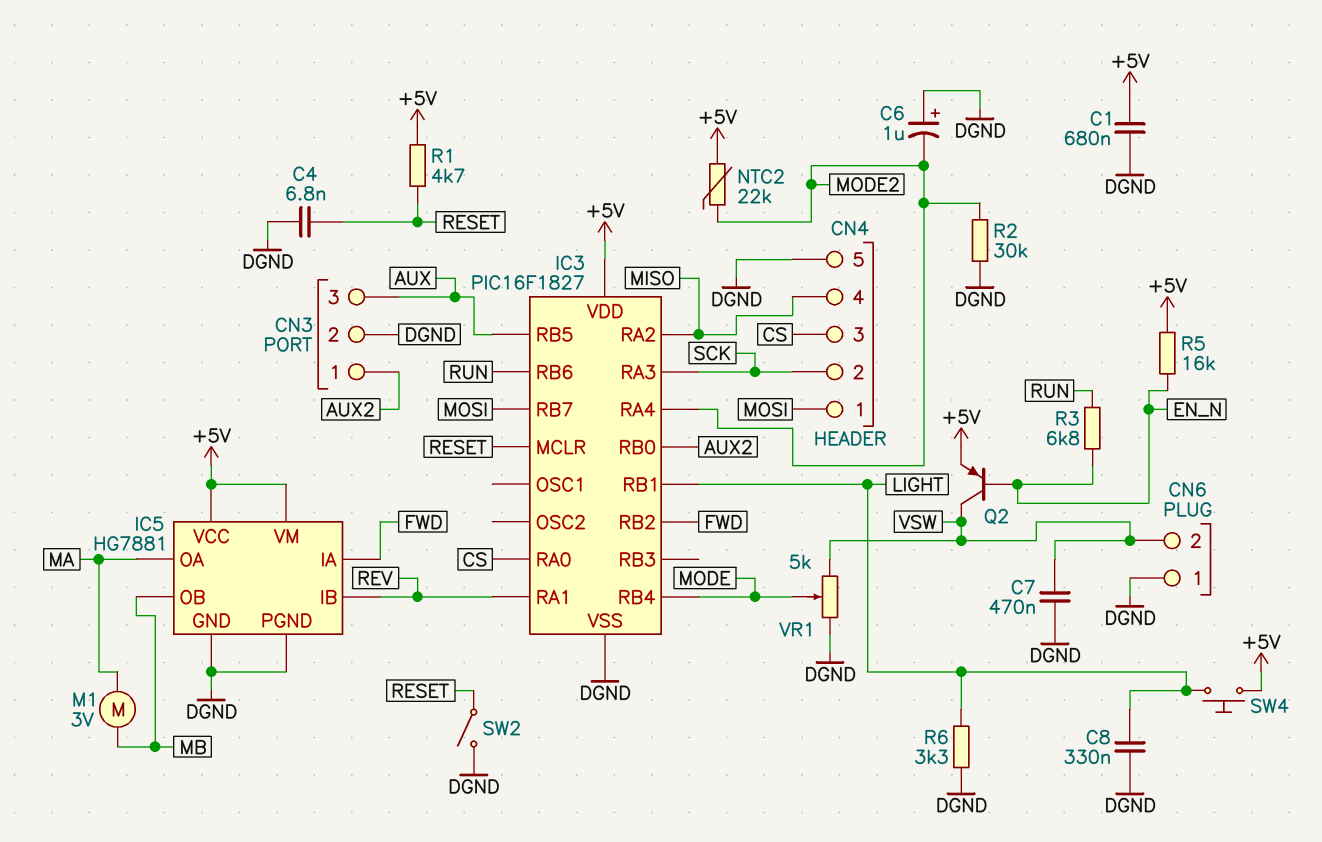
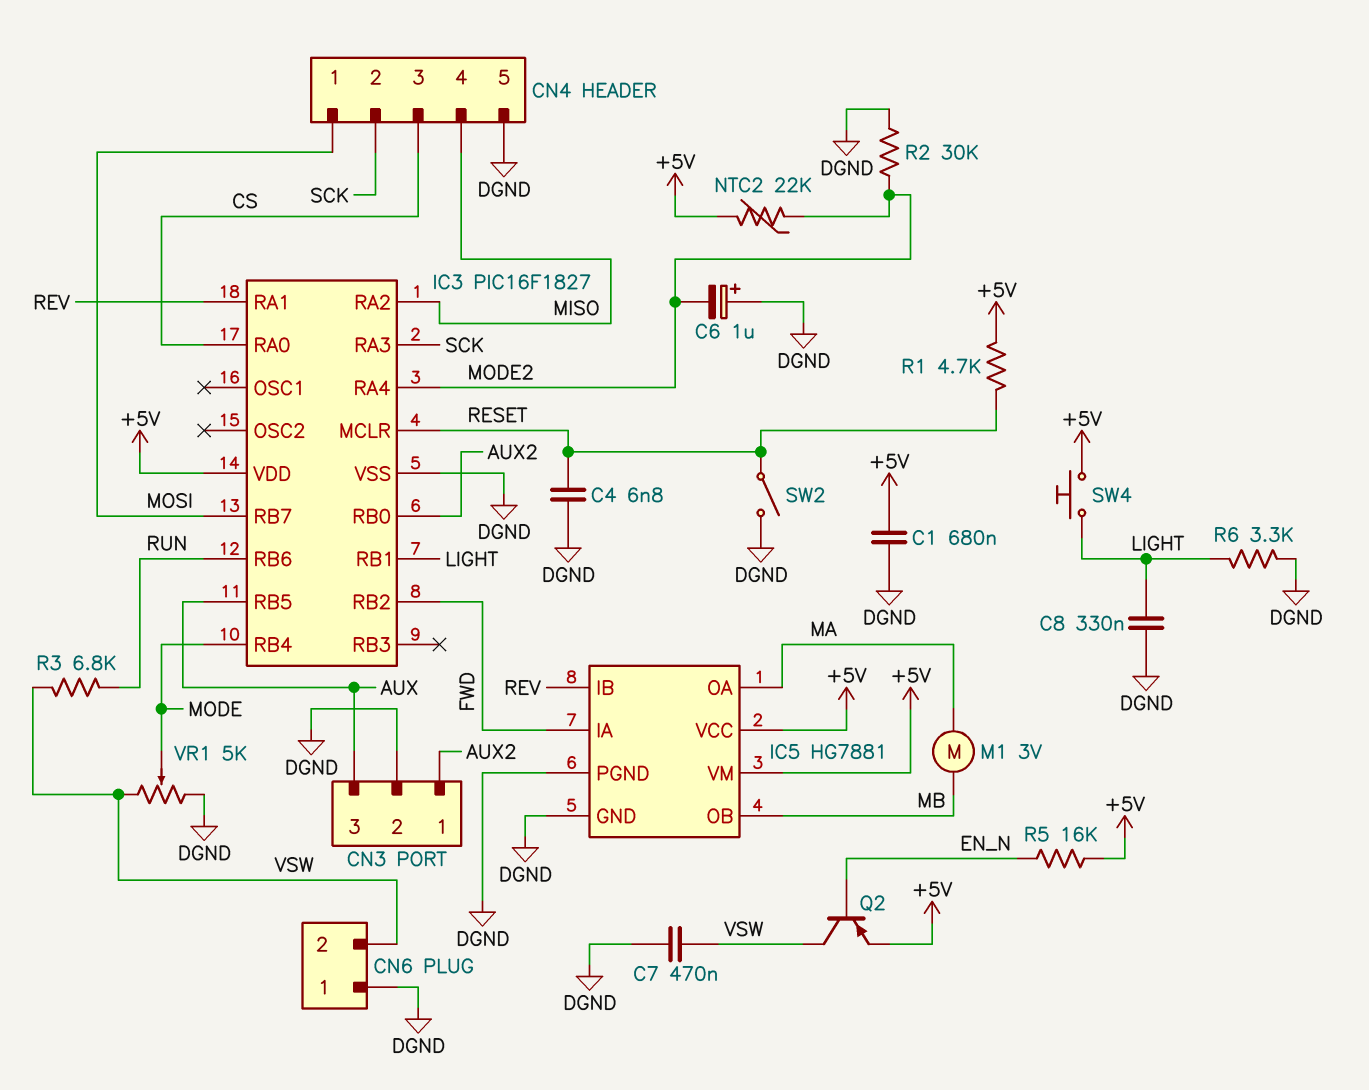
R3: 6.8k (EN_N, RUN) -> 6.8k (RUN, VSW)

